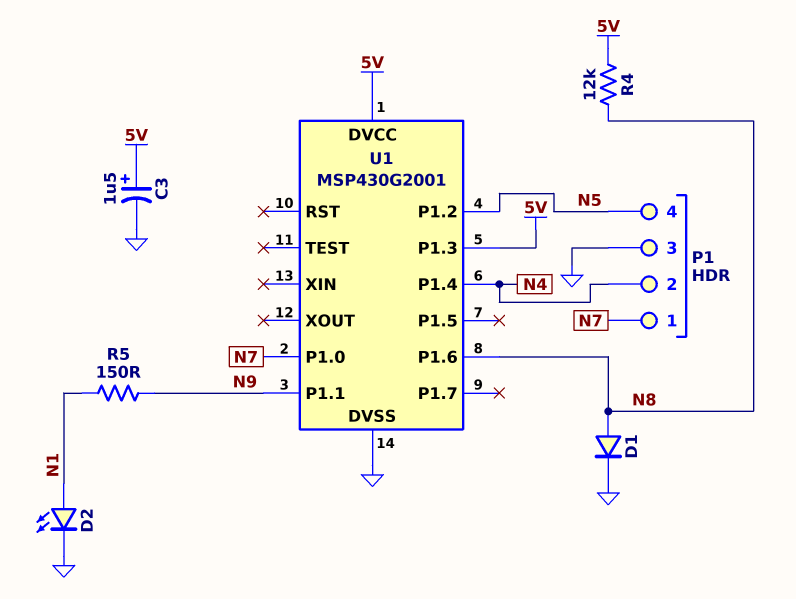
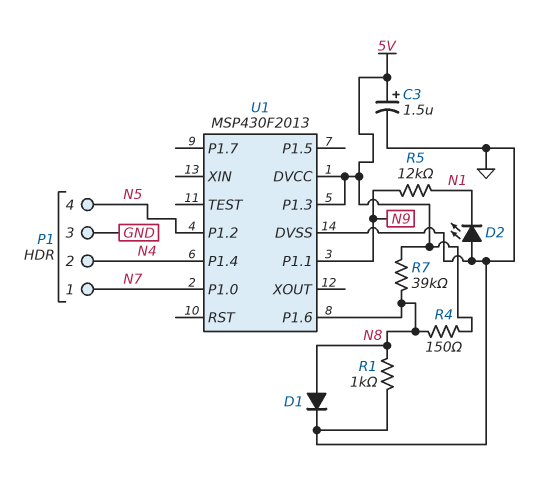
D2: LED (A N1, K GND) -> LED (A GND, K N1)
R1: none -> 1k (GND, N8)
R4: 12k (5V, N8) -> 150 (5V, N8)
R5: 150 (N1, N9) -> 12k (N1, N9)
R7: none -> 39k (5V, N8)
U1: MSP430G2001 -> MSP430F2013

